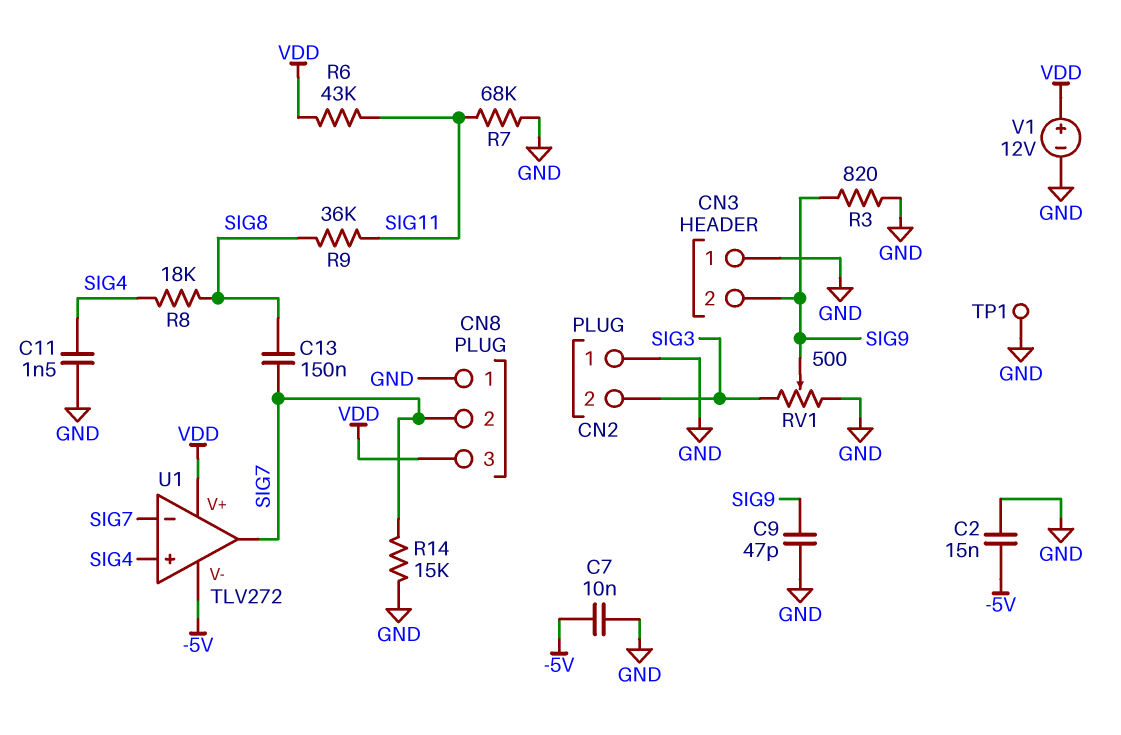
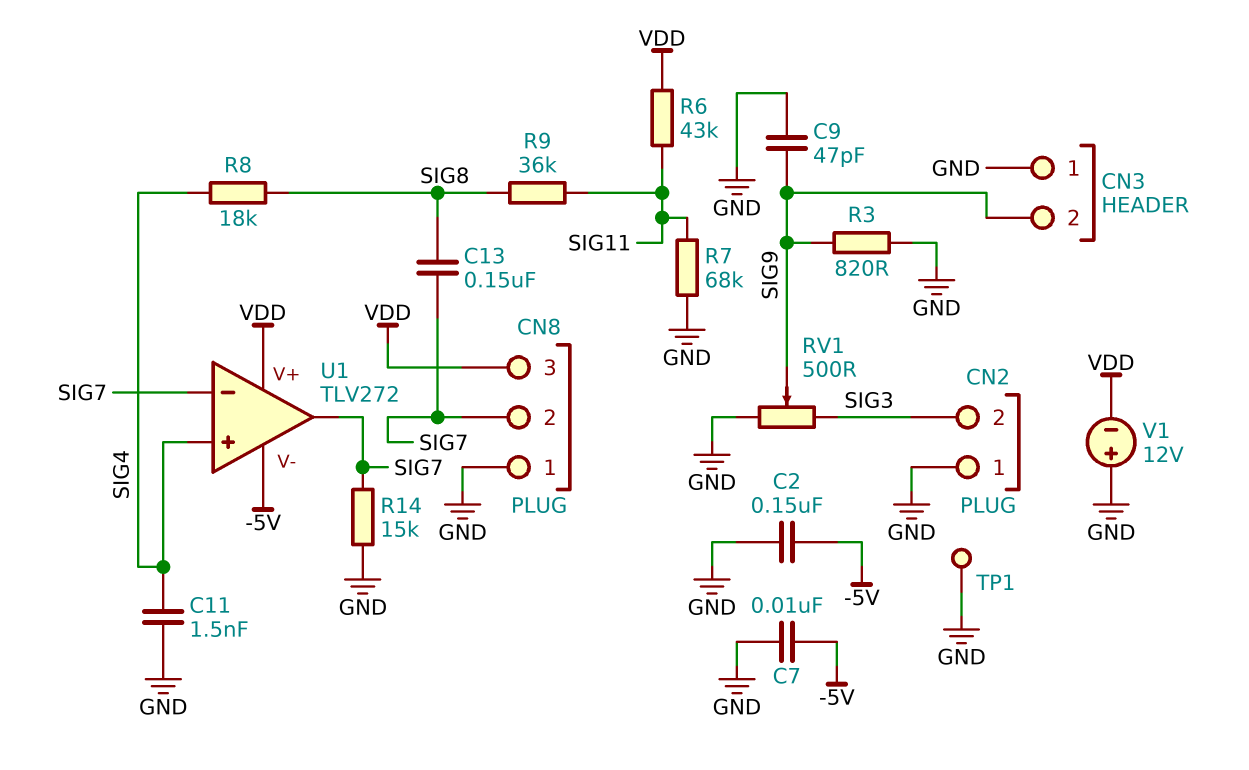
C2: 15nF (-5V, GND) -> 150nF (-5V, GND)
V1: 12V (plus VDD, minus GND) -> 12V (plus GND, minus VDD)

